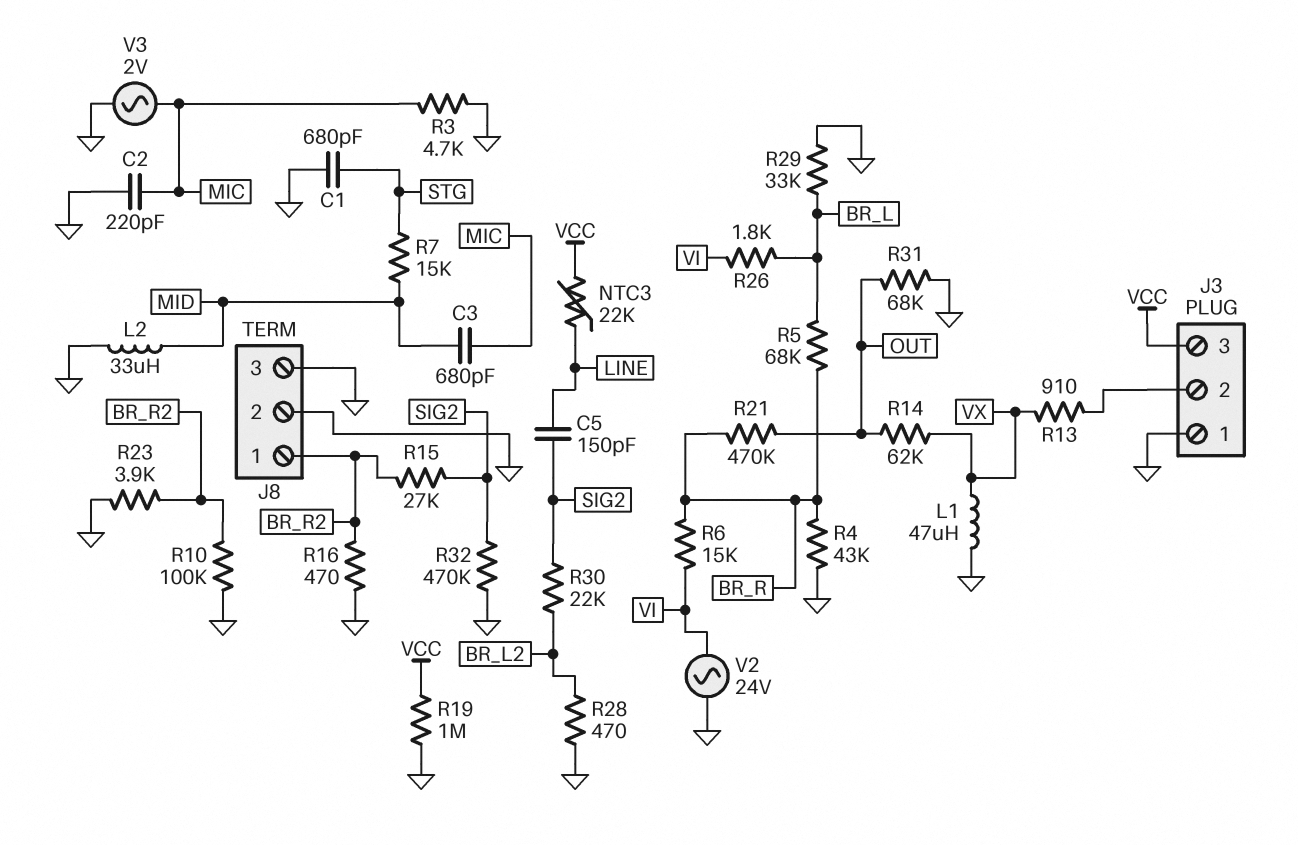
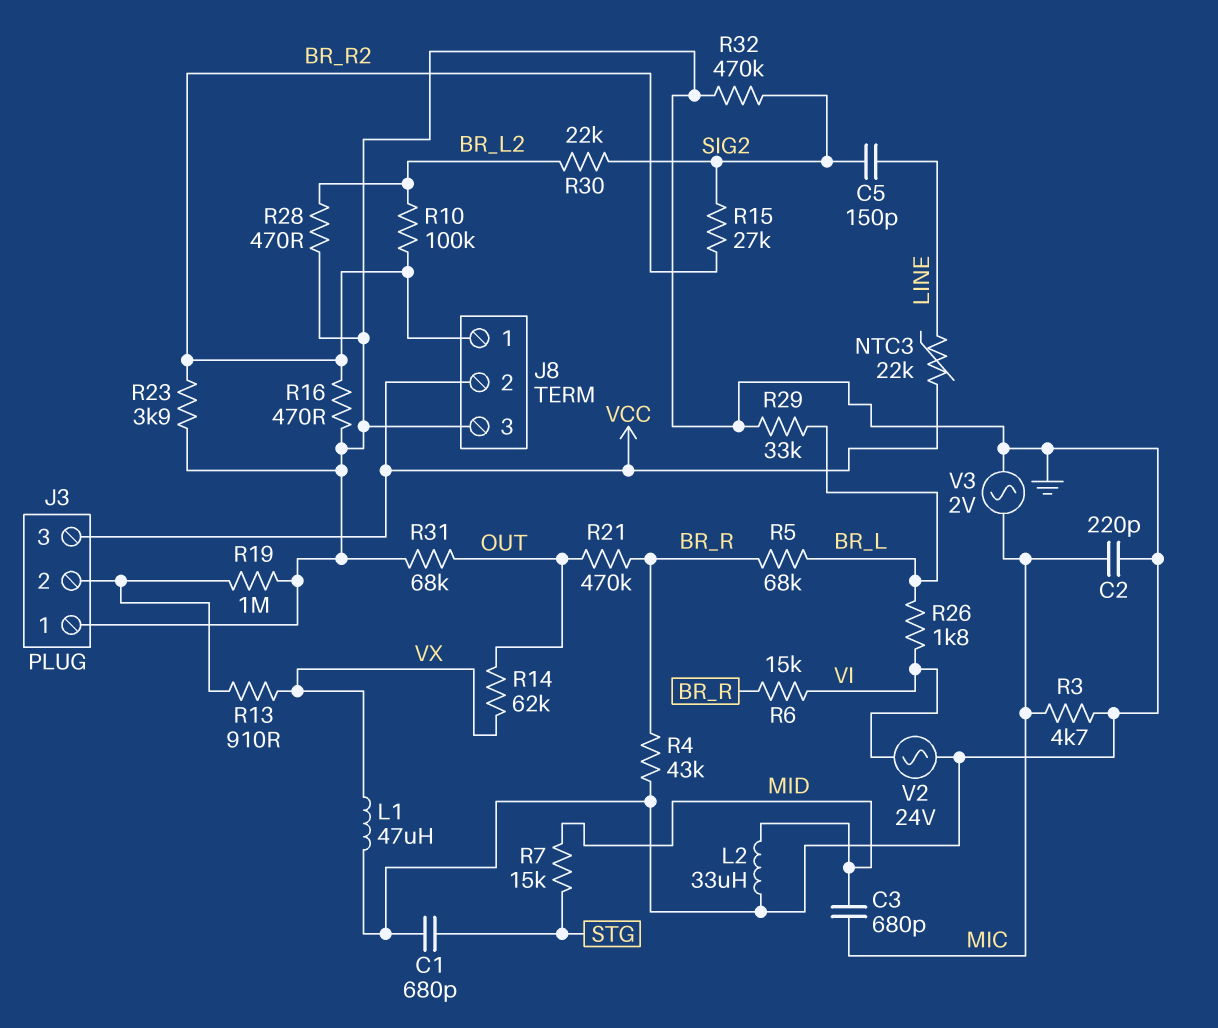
J8 pin 2: GND -> VCC
R10: 100k (BR_R2, GND) -> 100k (BR_L2, BR_R2)
R19: 1M (GND, VCC) -> 1M (GND, J3/2)

